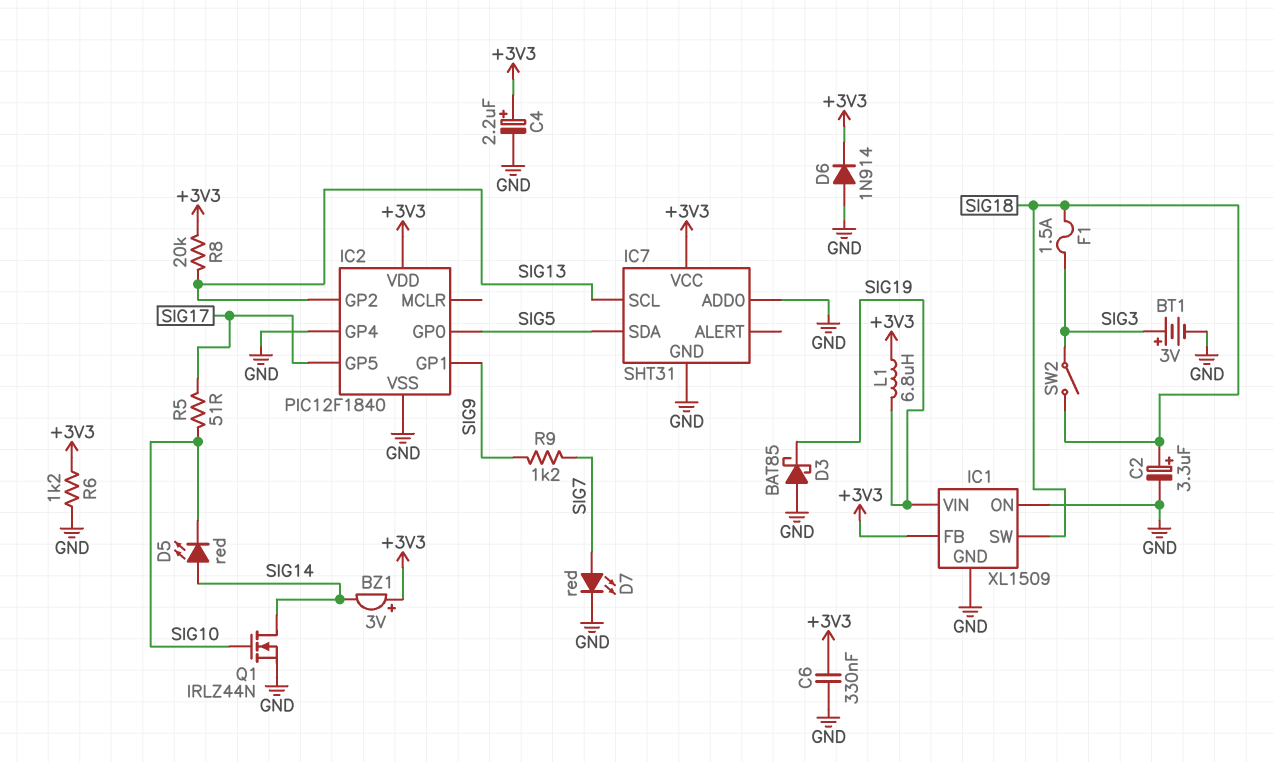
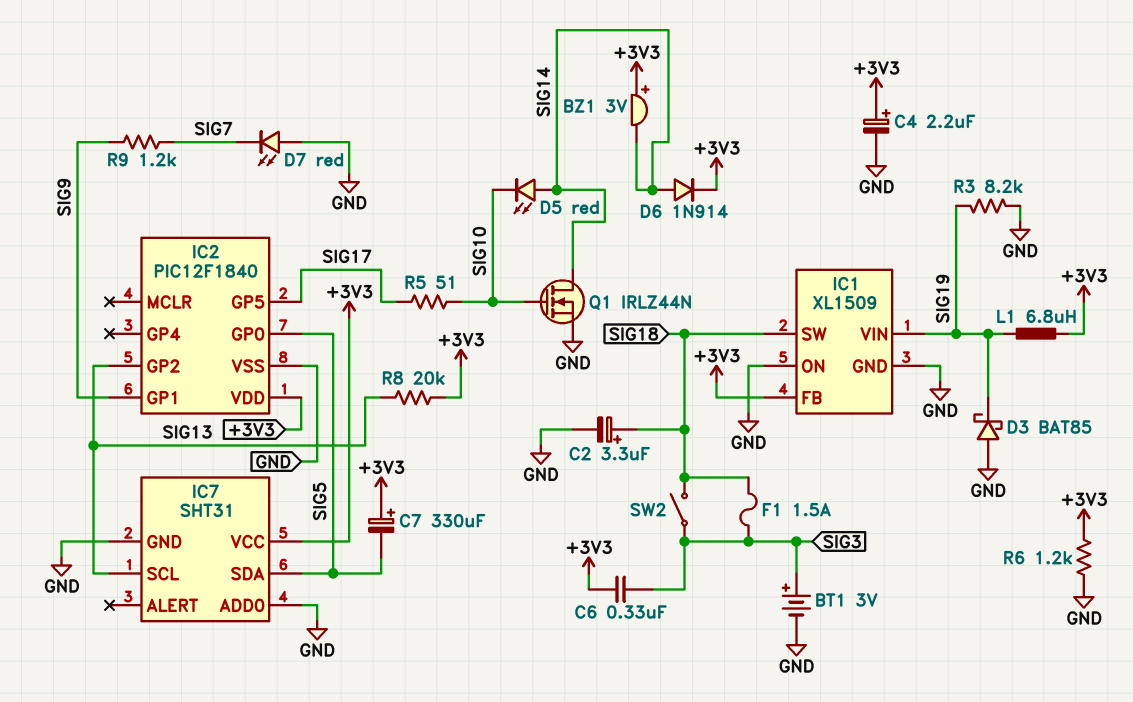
C6: 330nF (+3V3, GND) -> 330nF (+3V3, SIG3)
C7: none -> 330uF (plus +3V3, minus SIG5)
D6: diode 1N914 (A GND, K +3V3) -> diode 1N914 (A SIG14, K +3V3)
D7: LED red (A SIG7, K GND) -> LED red (A GND, K SIG7)
IC2 pin GP4: GND -> none
R3: none -> 8.2k (GND, SIG19)

